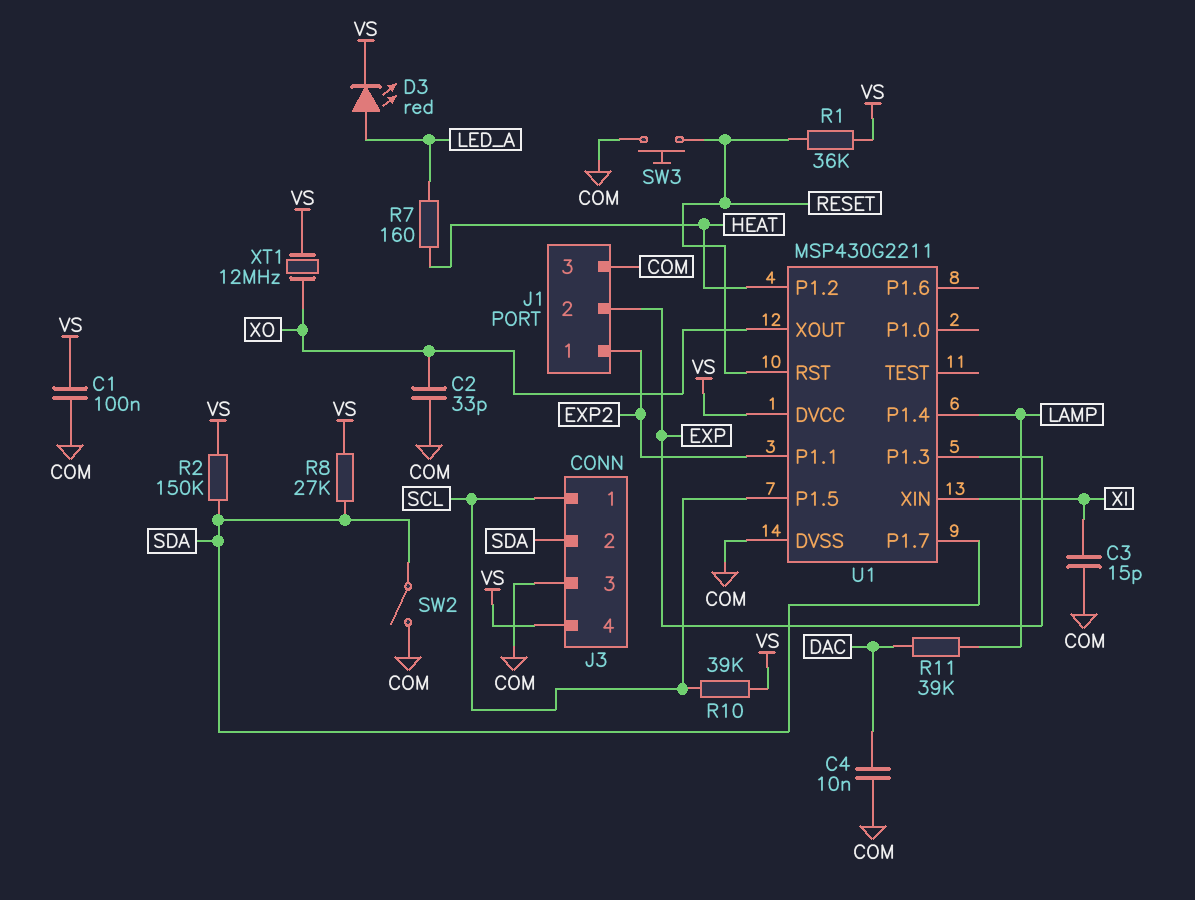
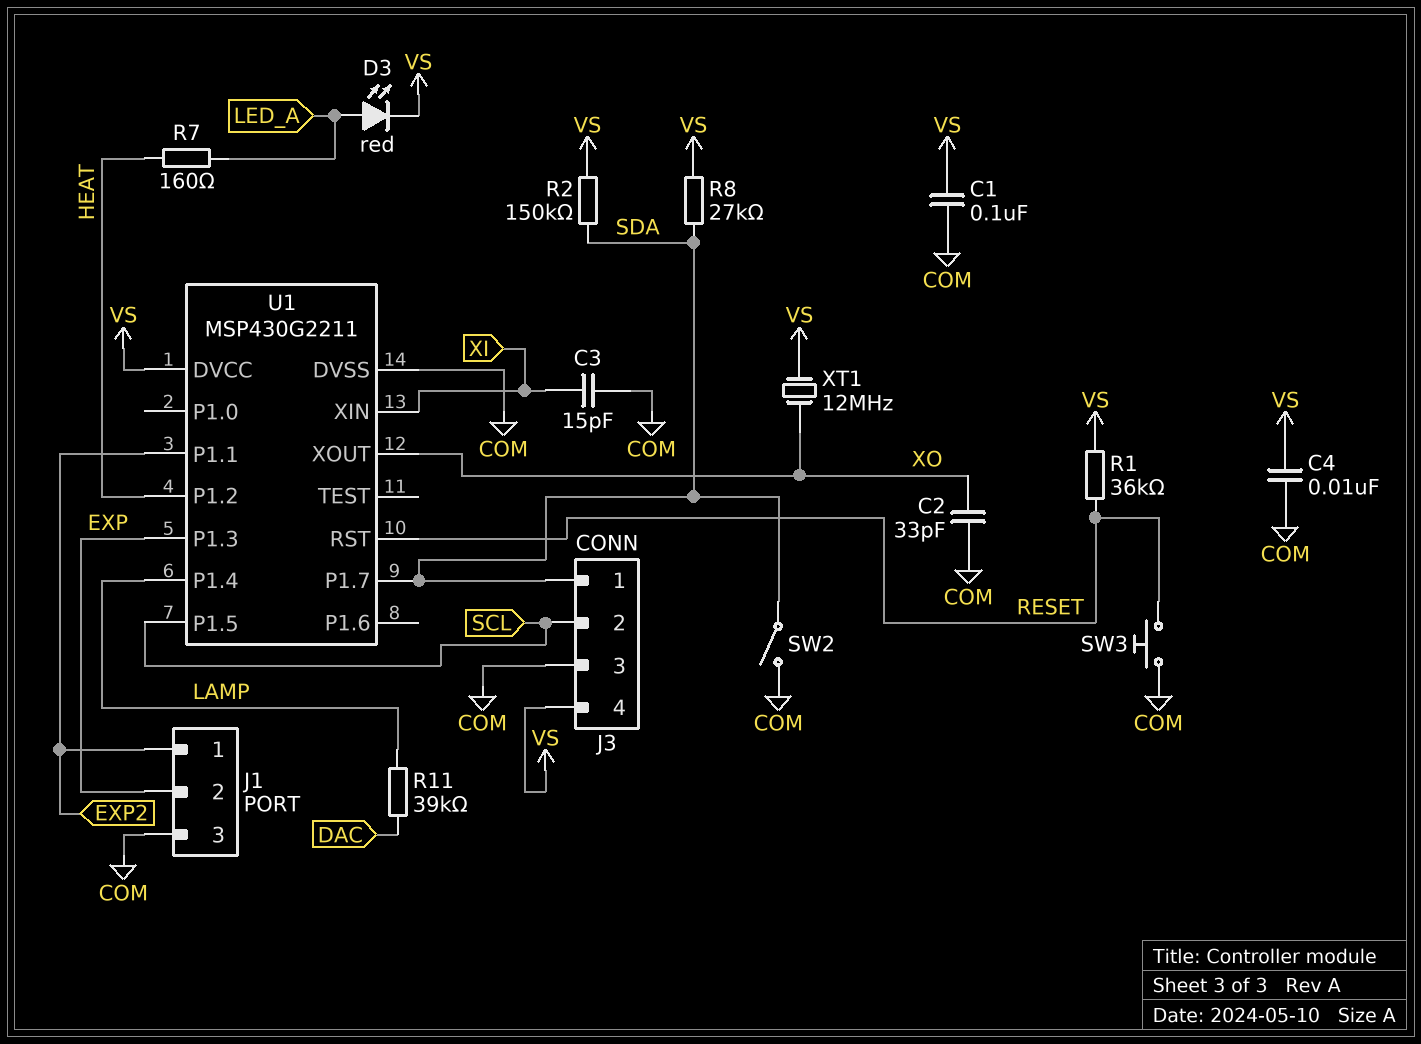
C4: 10nF (COM, DAC) -> 10nF (COM, VS)
J3 pin 1: SCL -> SDA
J3 pin 2: SDA -> SCL
R10: 39k (SCL, VS) -> none

